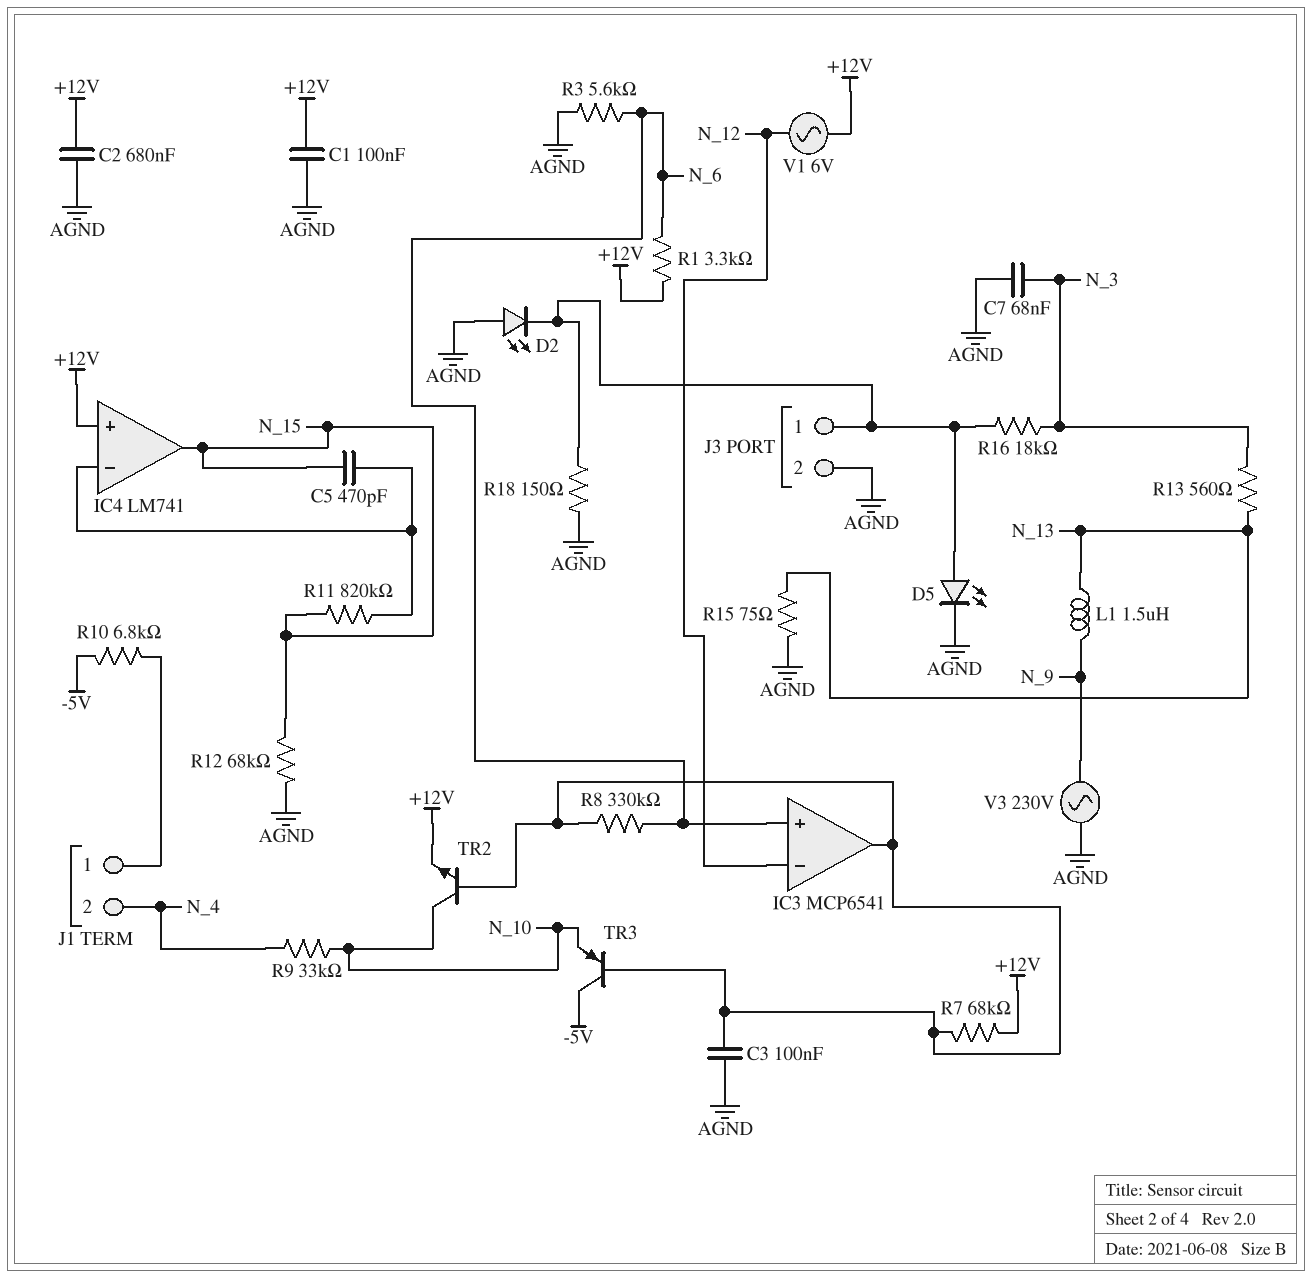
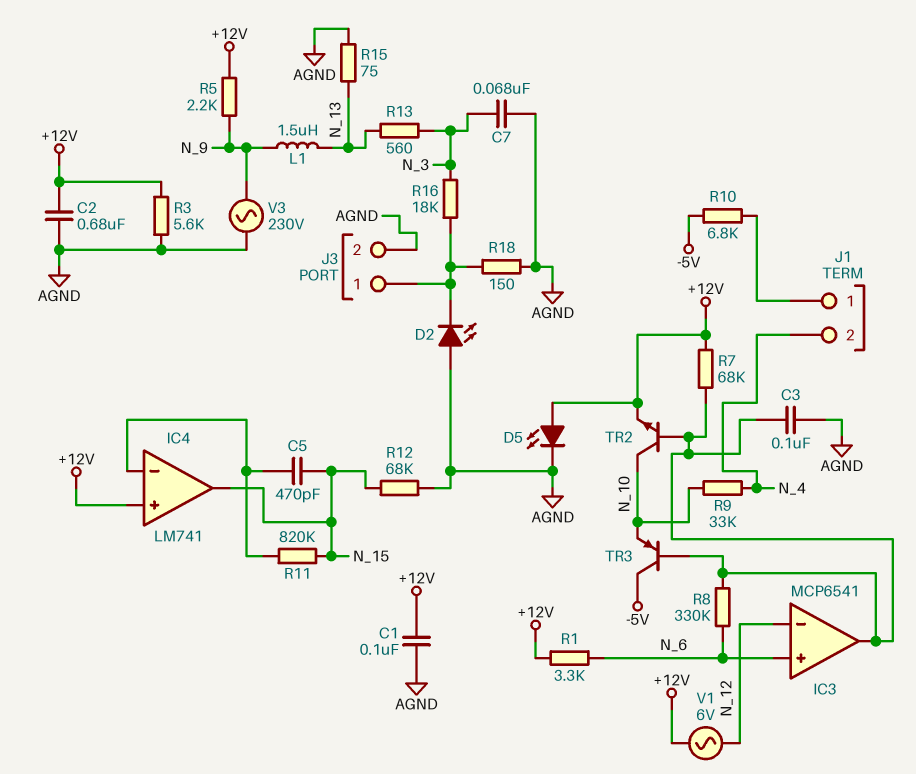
D5: LED (A J3/1, K AGND) -> LED (A +12V, K AGND)
R3: 5.6k (AGND, N_6) -> 5.6k (+12V, AGND)
R5: none -> 2.2k (+12V, N_9)

